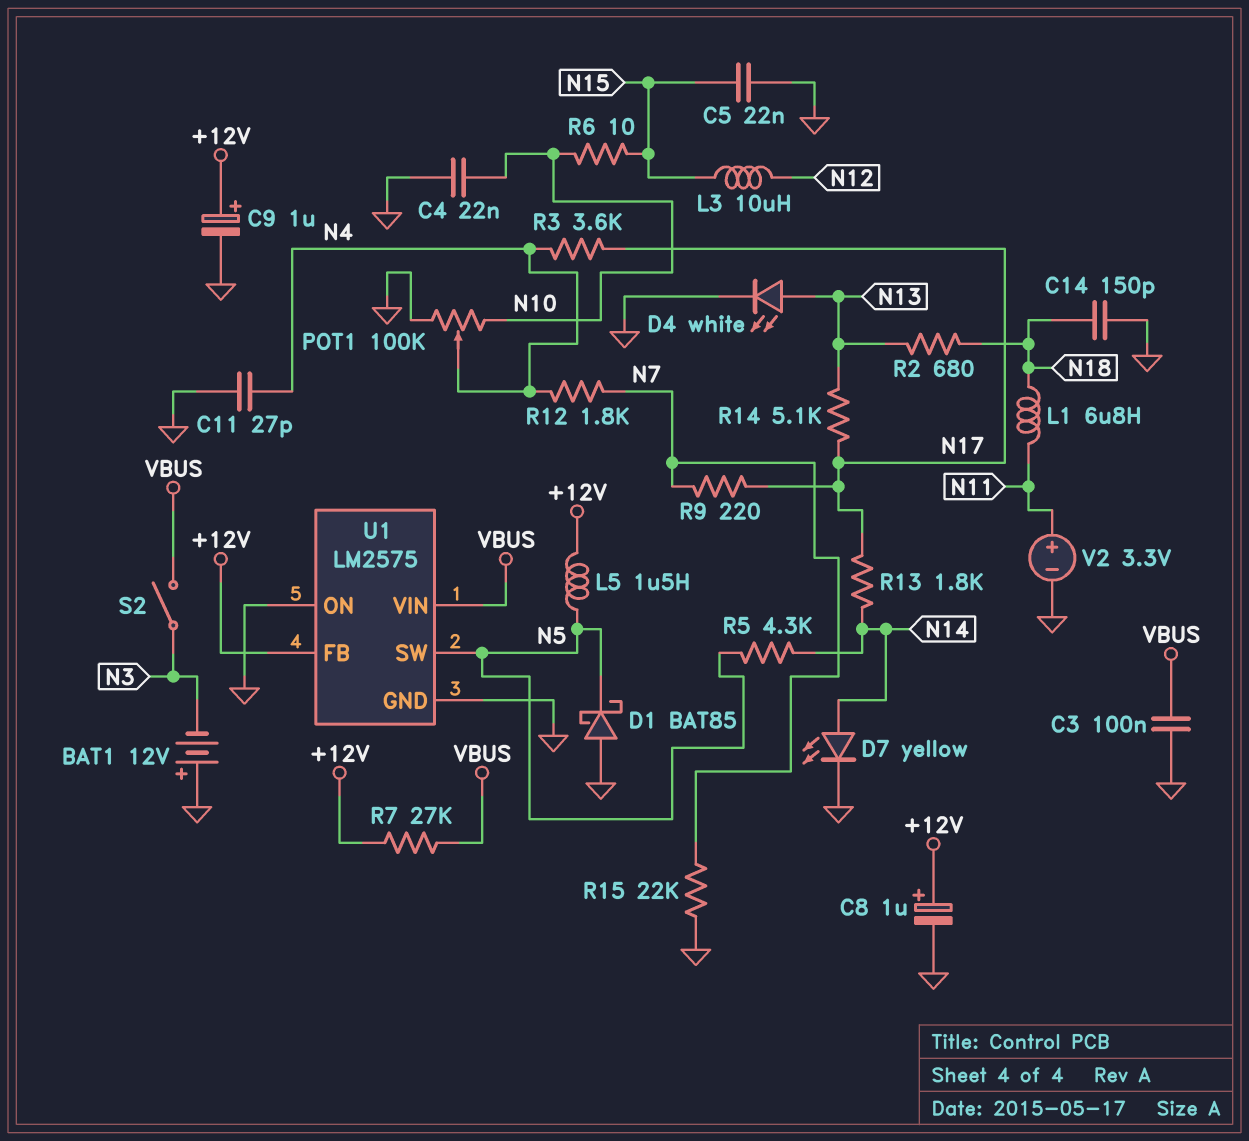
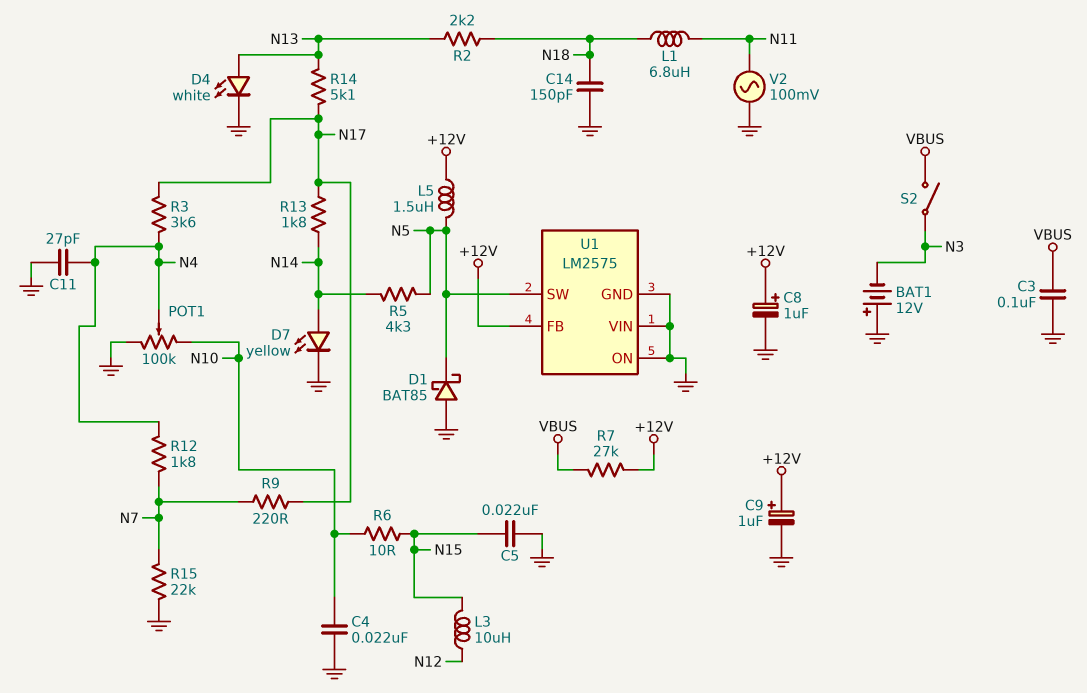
R2: 680 (N13, N18) -> 2.2k (N13, N18)
U1 pin VIN: VBUS -> GND
V2: 3.3V (plus N11, minus GND) -> AC 100mV (GND, N11)

